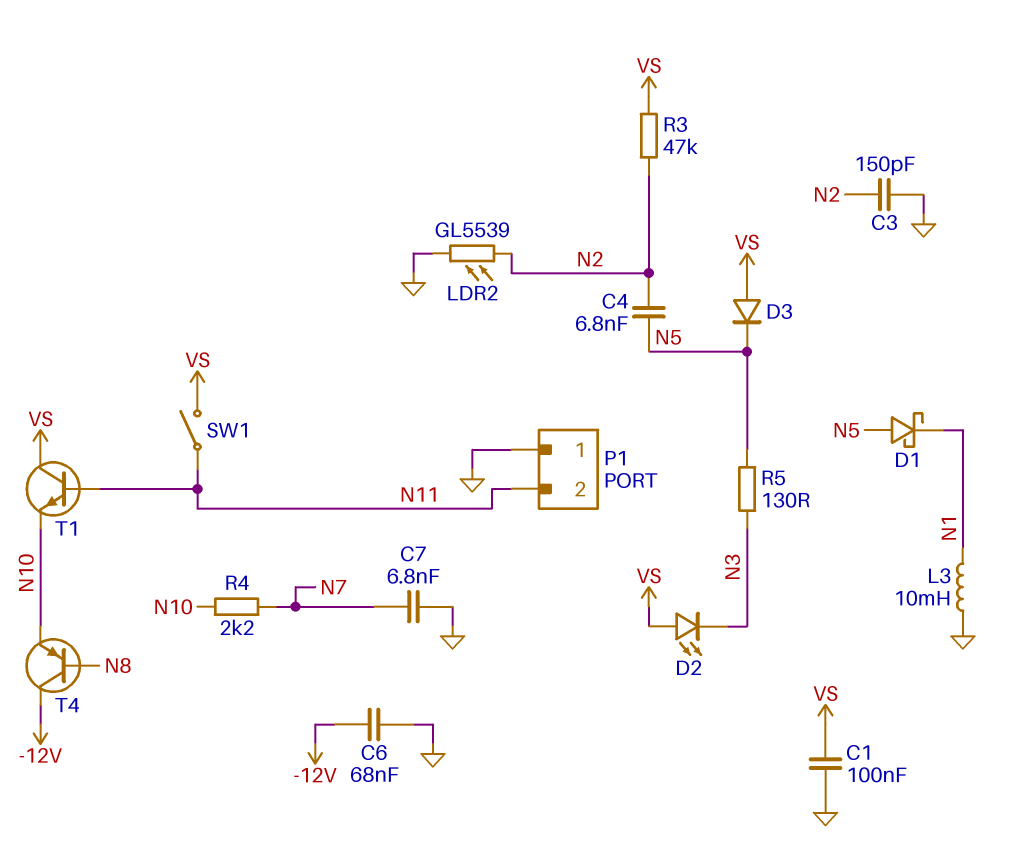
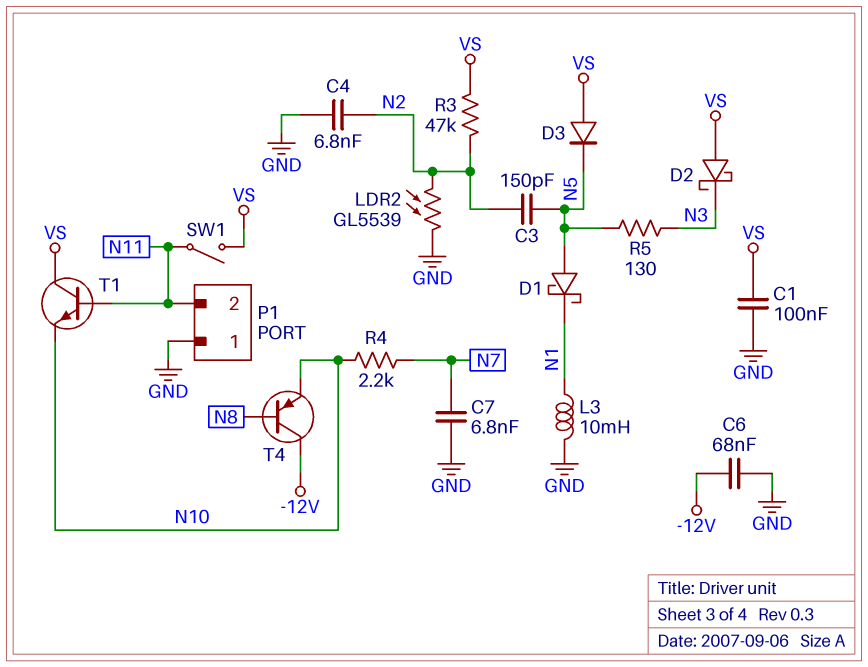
C3: 150pF (GND, N2) -> 150pF (N2, N5)
C4: 6.8nF (N2, N5) -> 6.8nF (GND, N2)
D2: LED (A VS, K N3) -> schottky (A VS, K N3)

